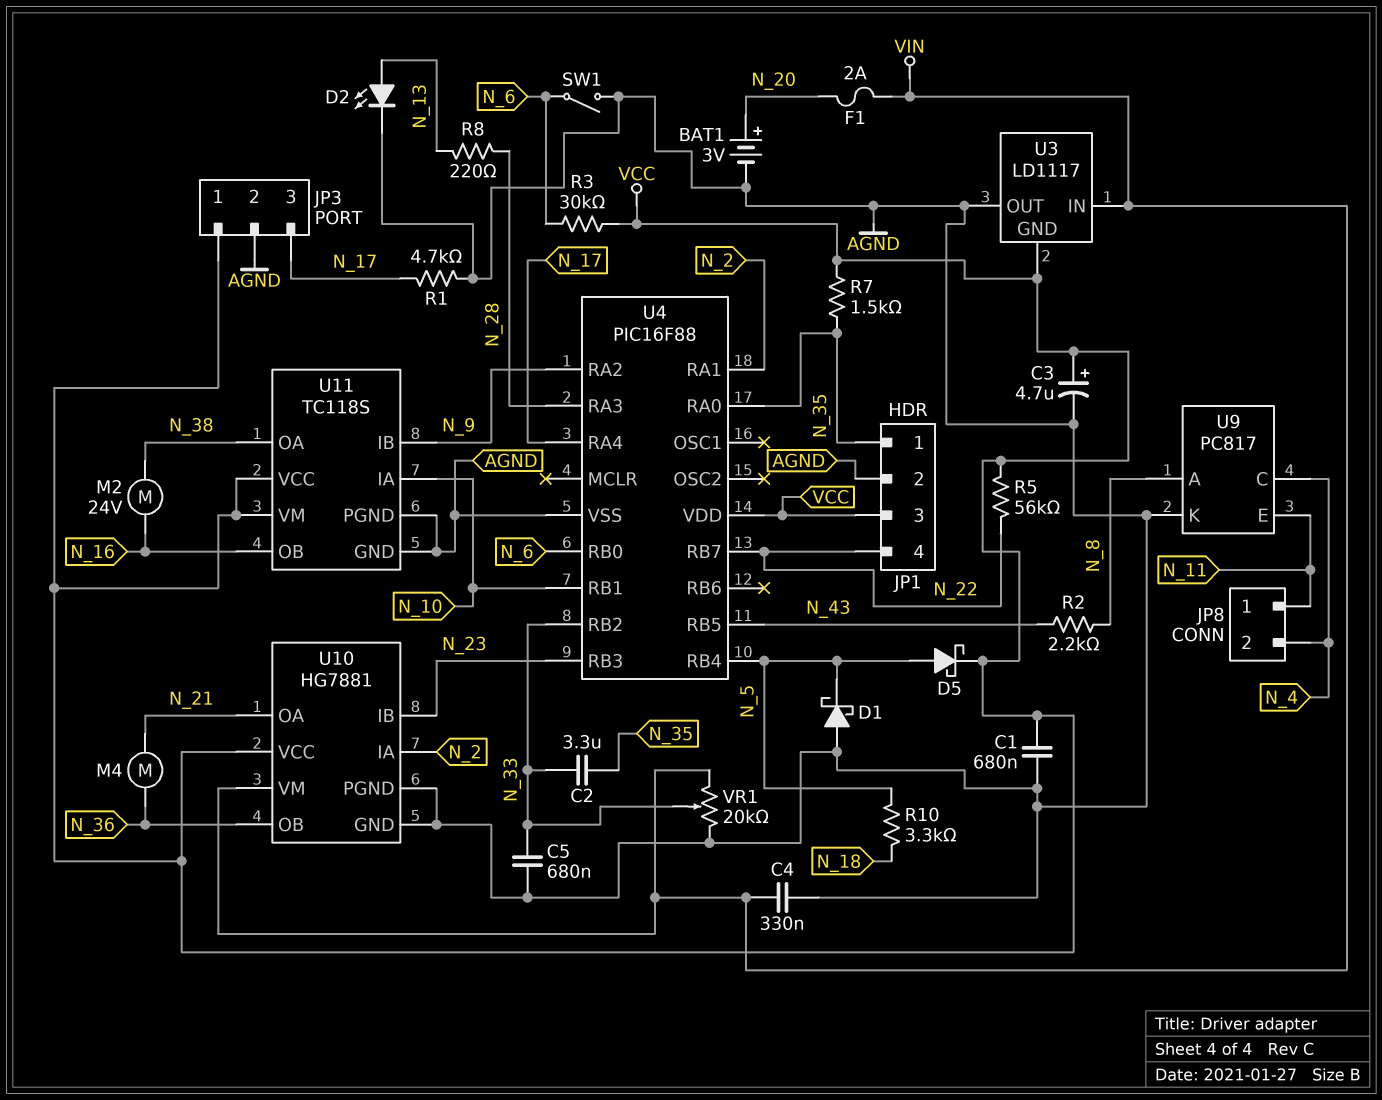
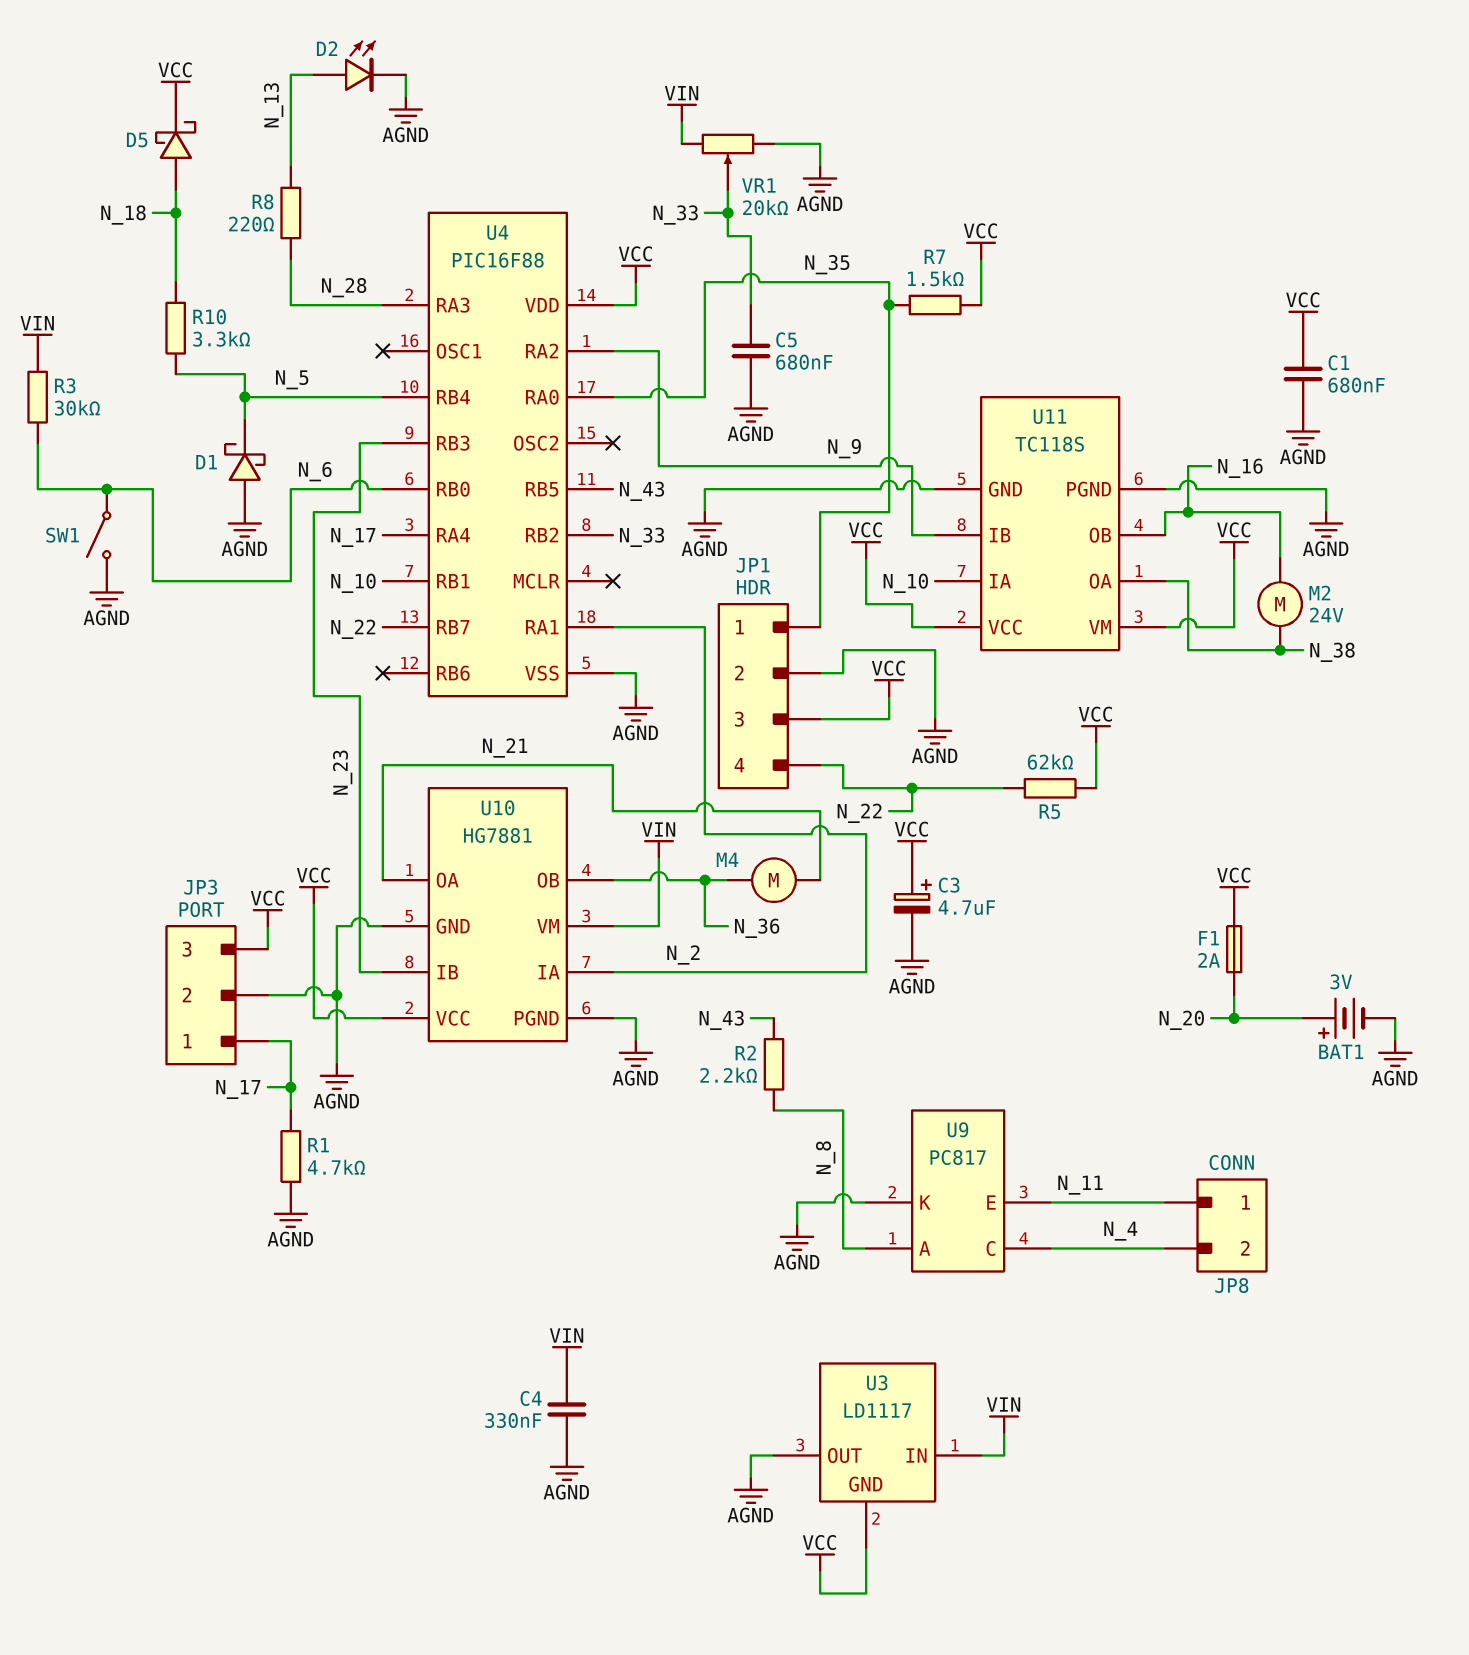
C2: 3.3uF (N_33, N_35) -> none
D5: schottky (A N_5, K VCC) -> schottky (A N_18, K VCC)
F1: 2A (N_20, VIN) -> 2A (N_20, VCC)
JP3 pin 1: VCC -> N_17
JP3 pin 3: N_17 -> VCC
R3: 30k (N_6, VCC) -> 30k (N_6, VIN)
R5: 56k (N_22, VCC) -> 62k (N_22, VCC)

